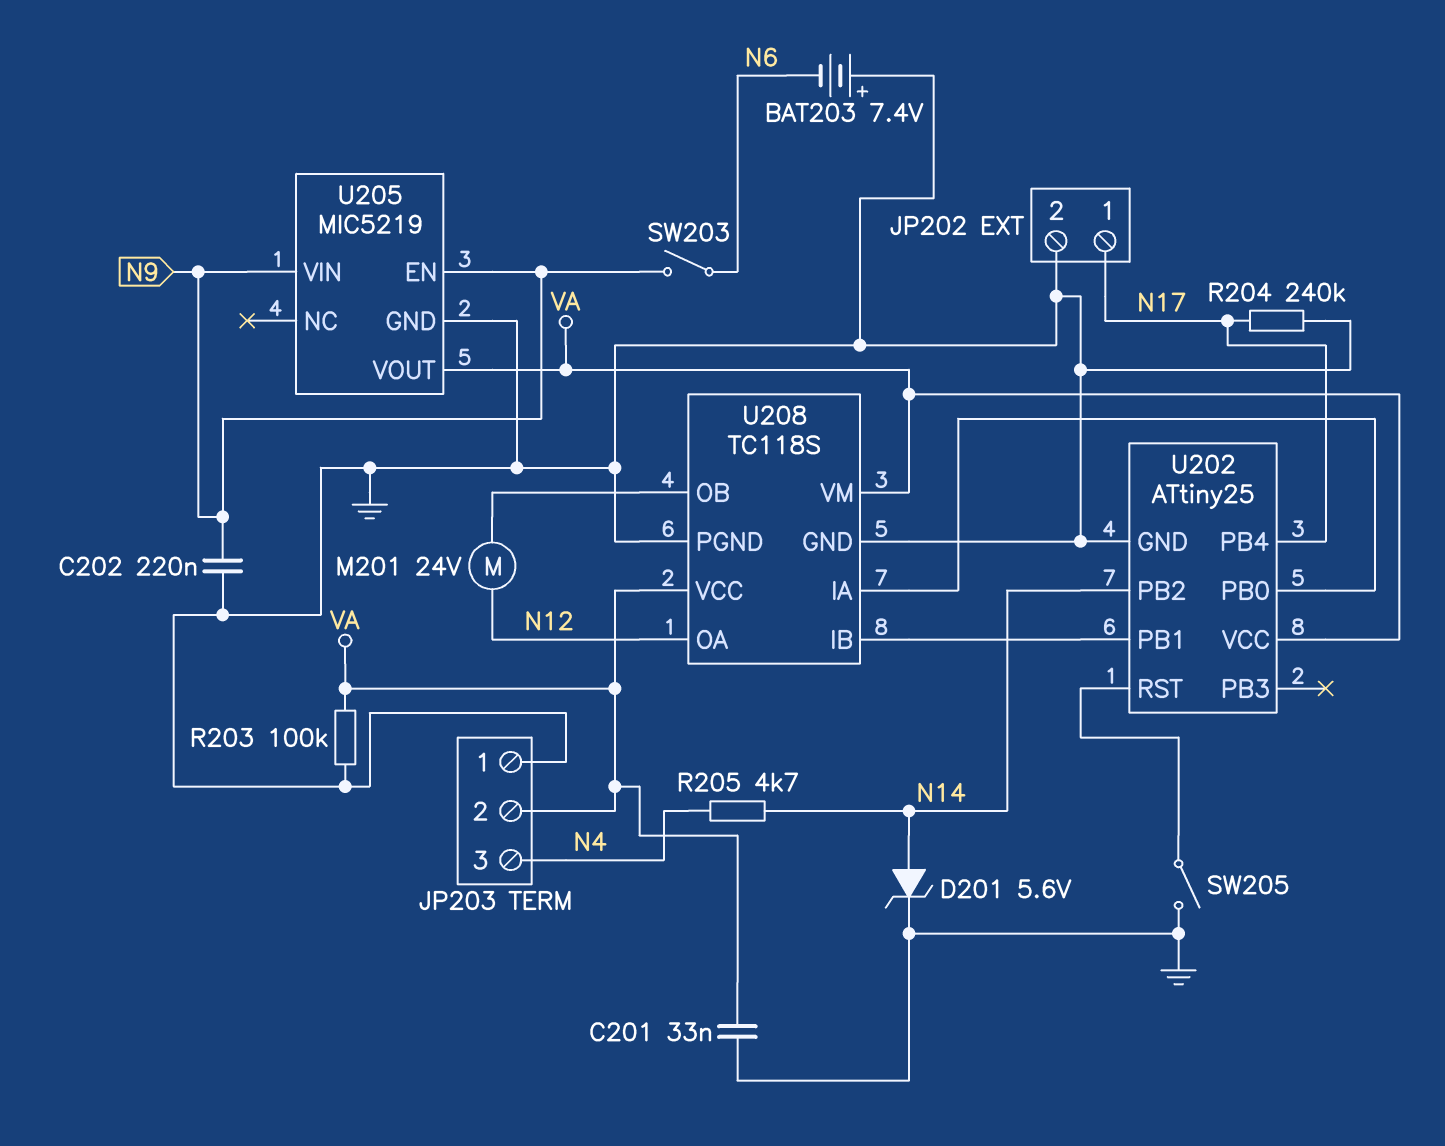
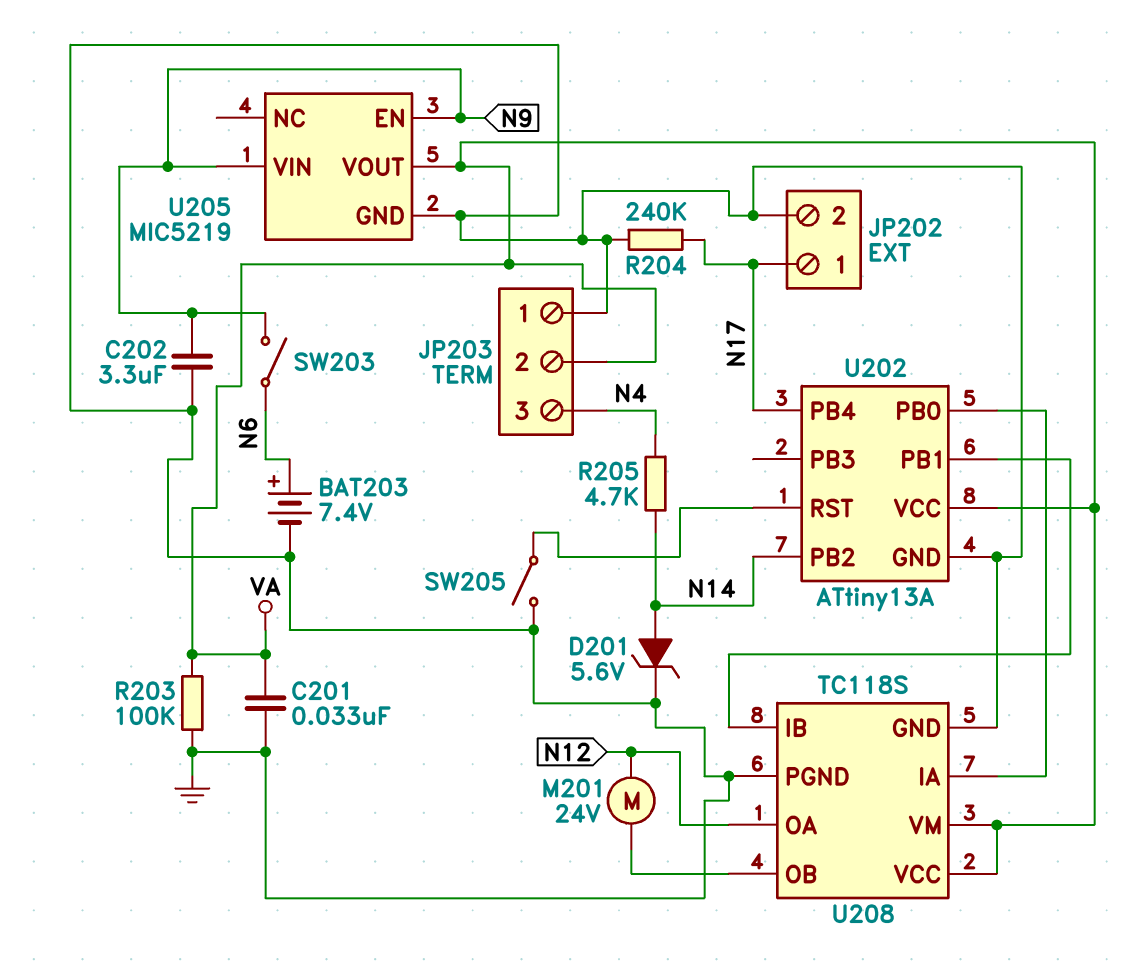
BAT203: 7.4V (plus GND, minus N6) -> 7.4V (plus N6, minus GND)
C202: 220nF (GND, N9) -> 3.3uF (GND, N9)
U202: ATtiny25 -> ATtiny13A

